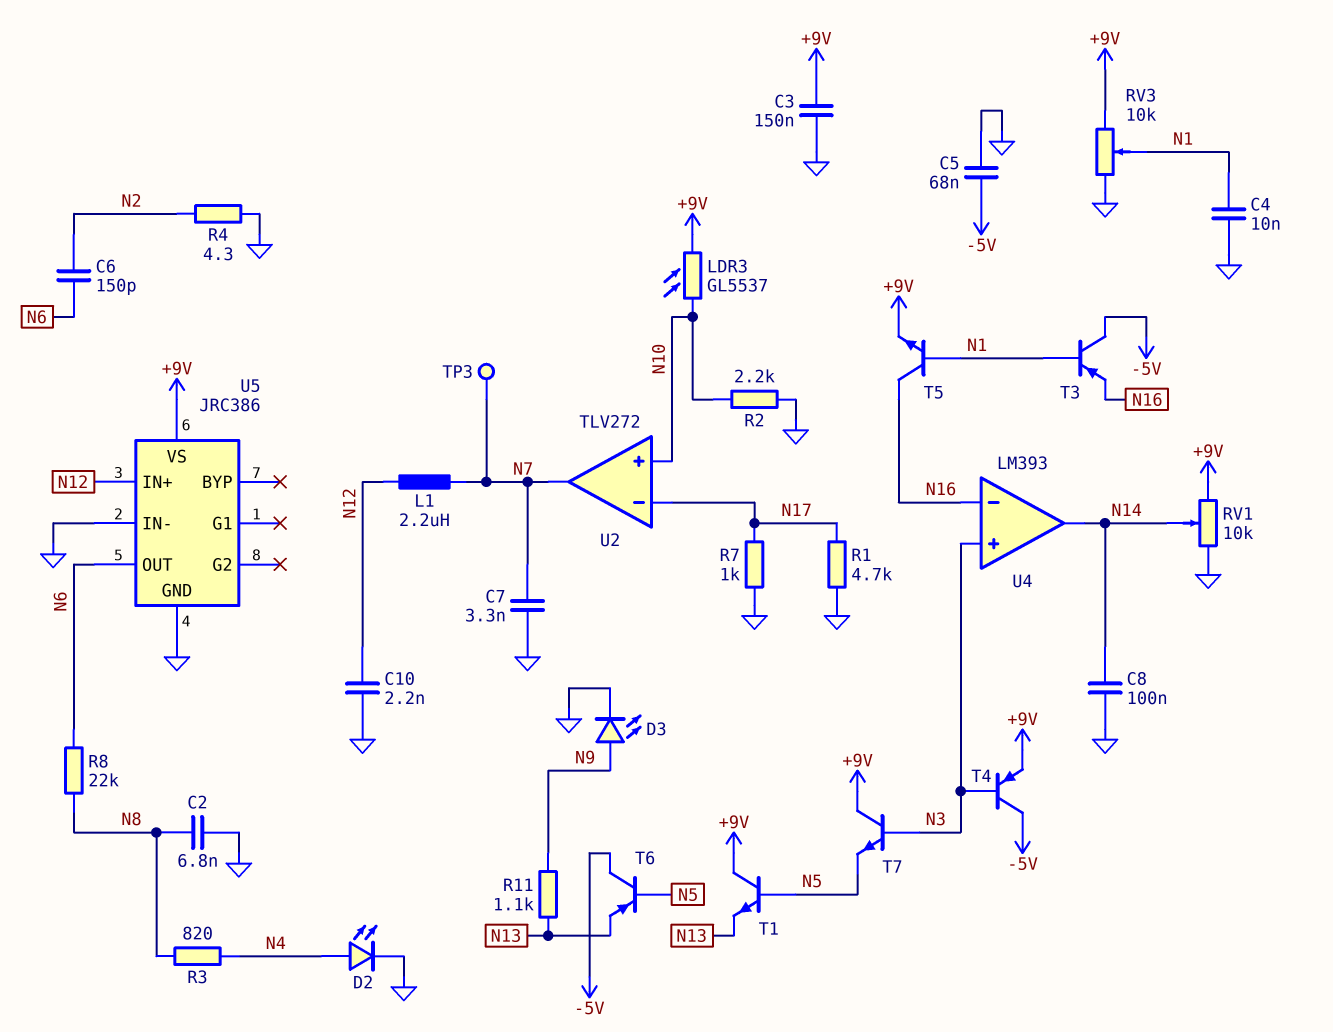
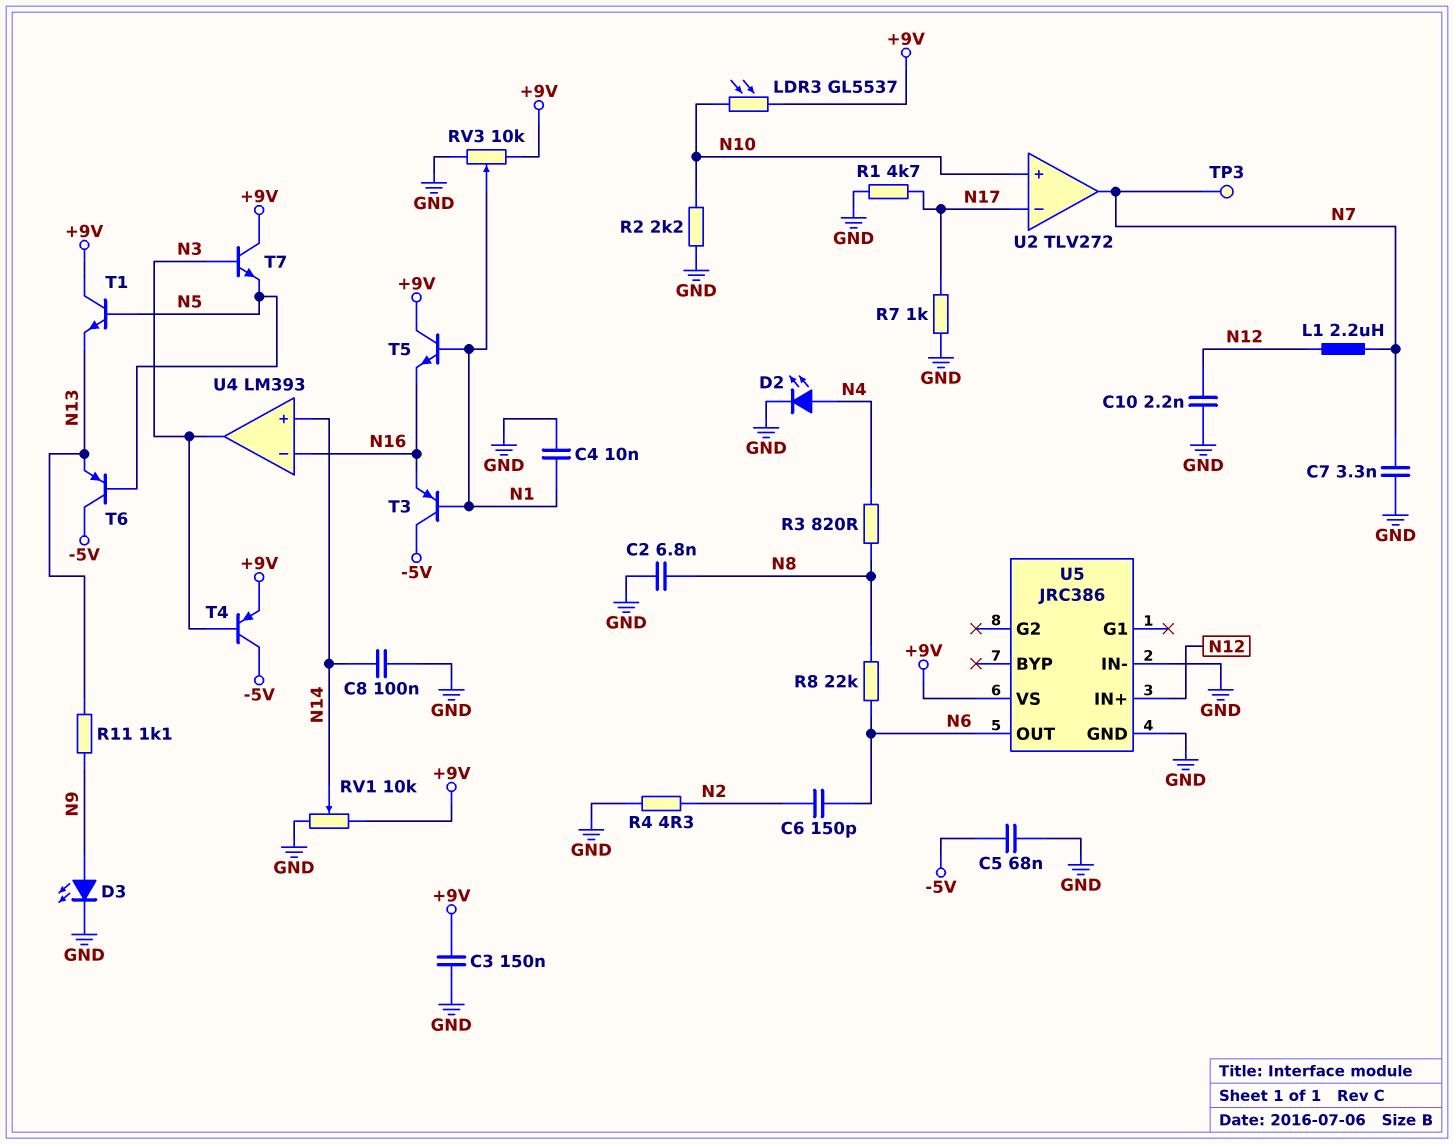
T5: NPN (B N1, C N16, E +9V) -> NPN (B N1, C +9V, E N16)
U4 pin in+: N3 -> N14
U4 pin out: N14 -> N3

